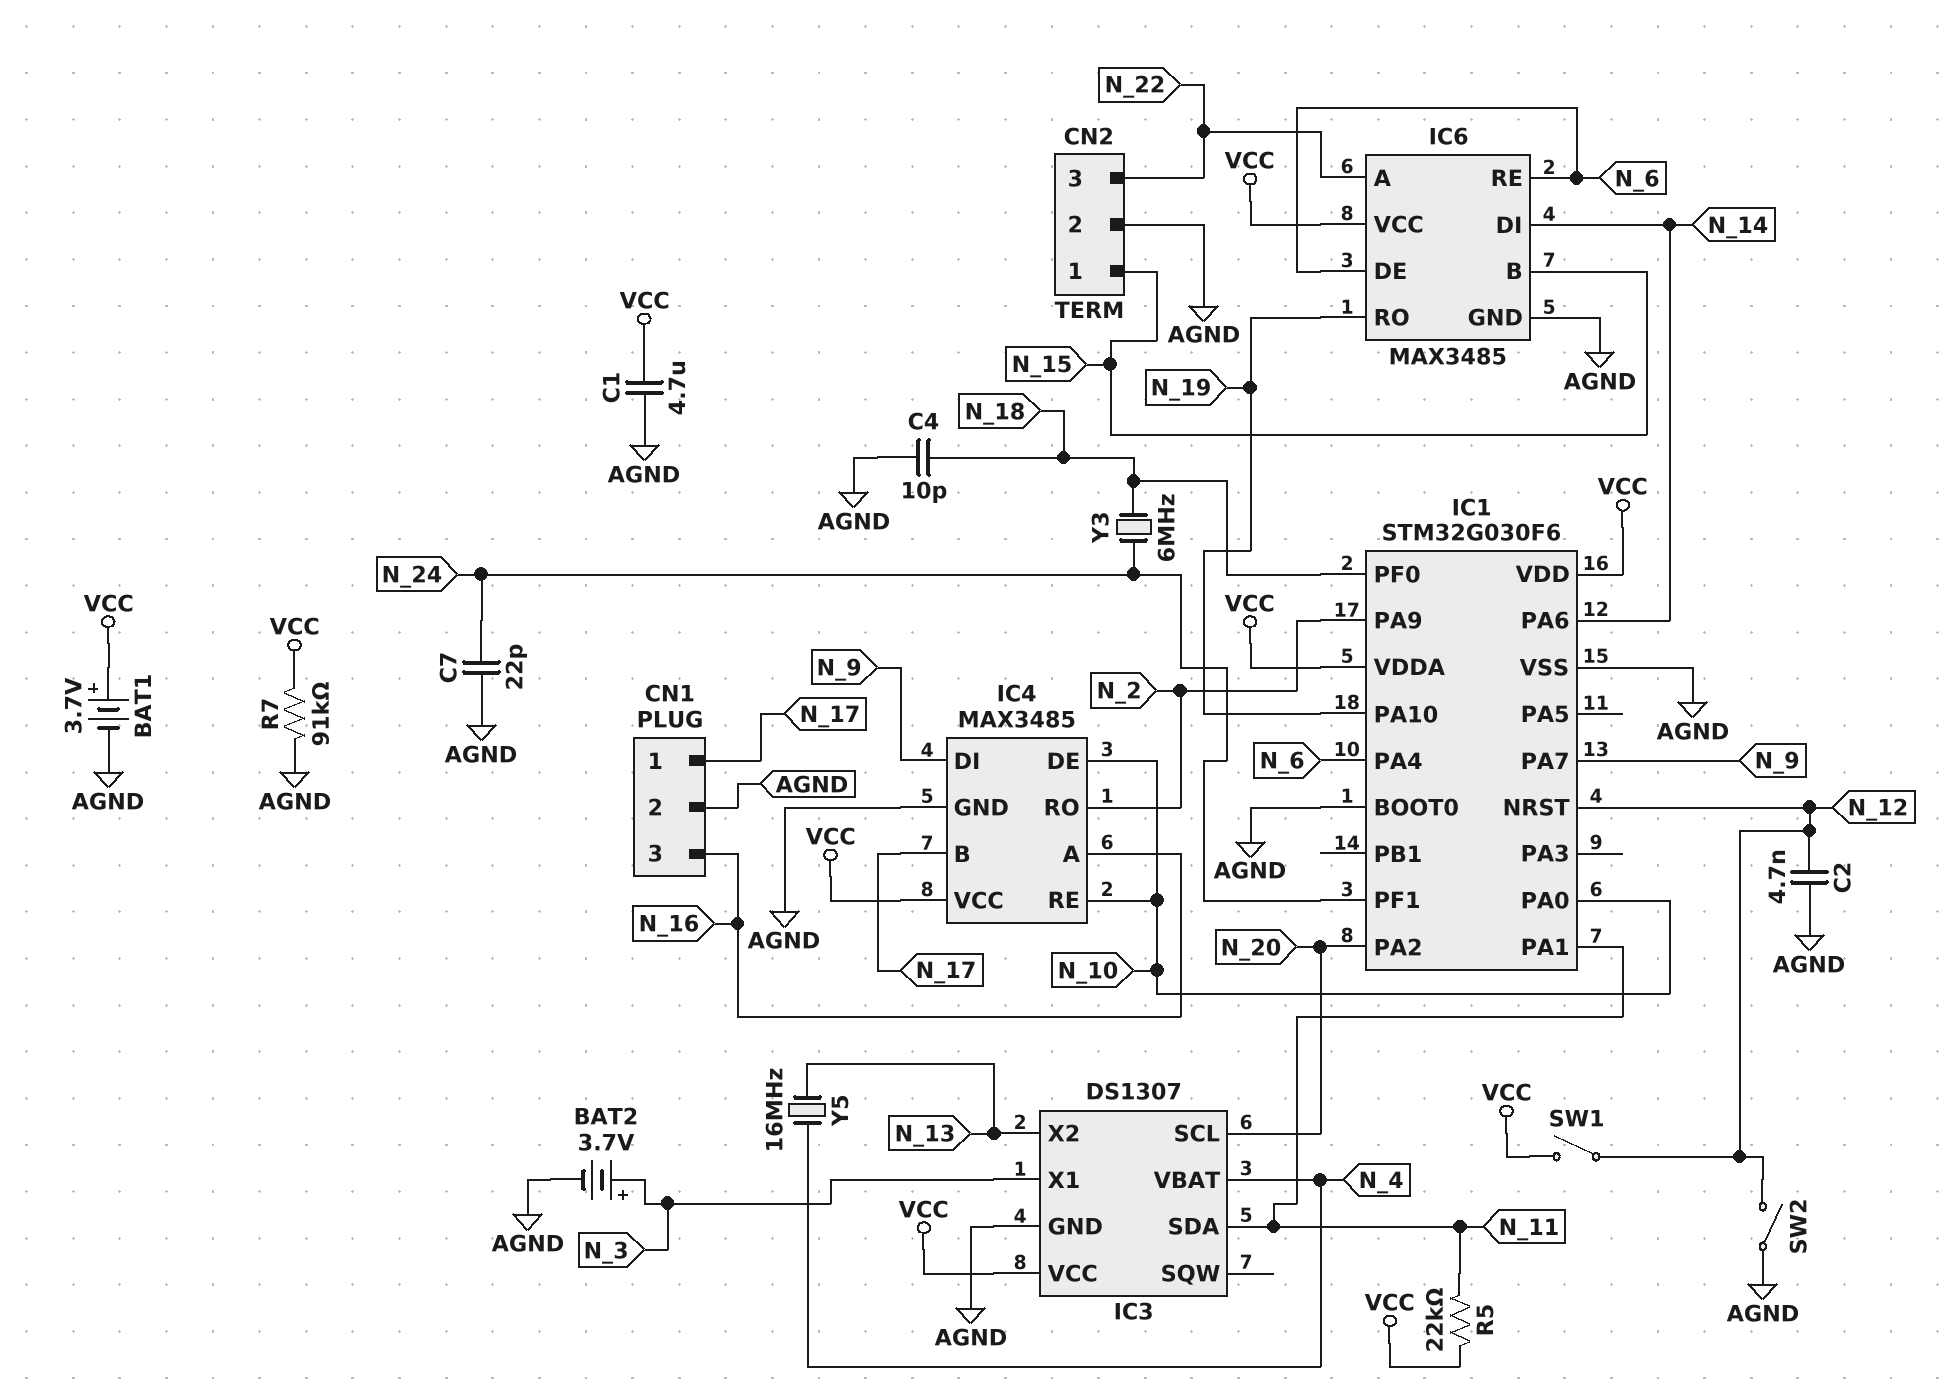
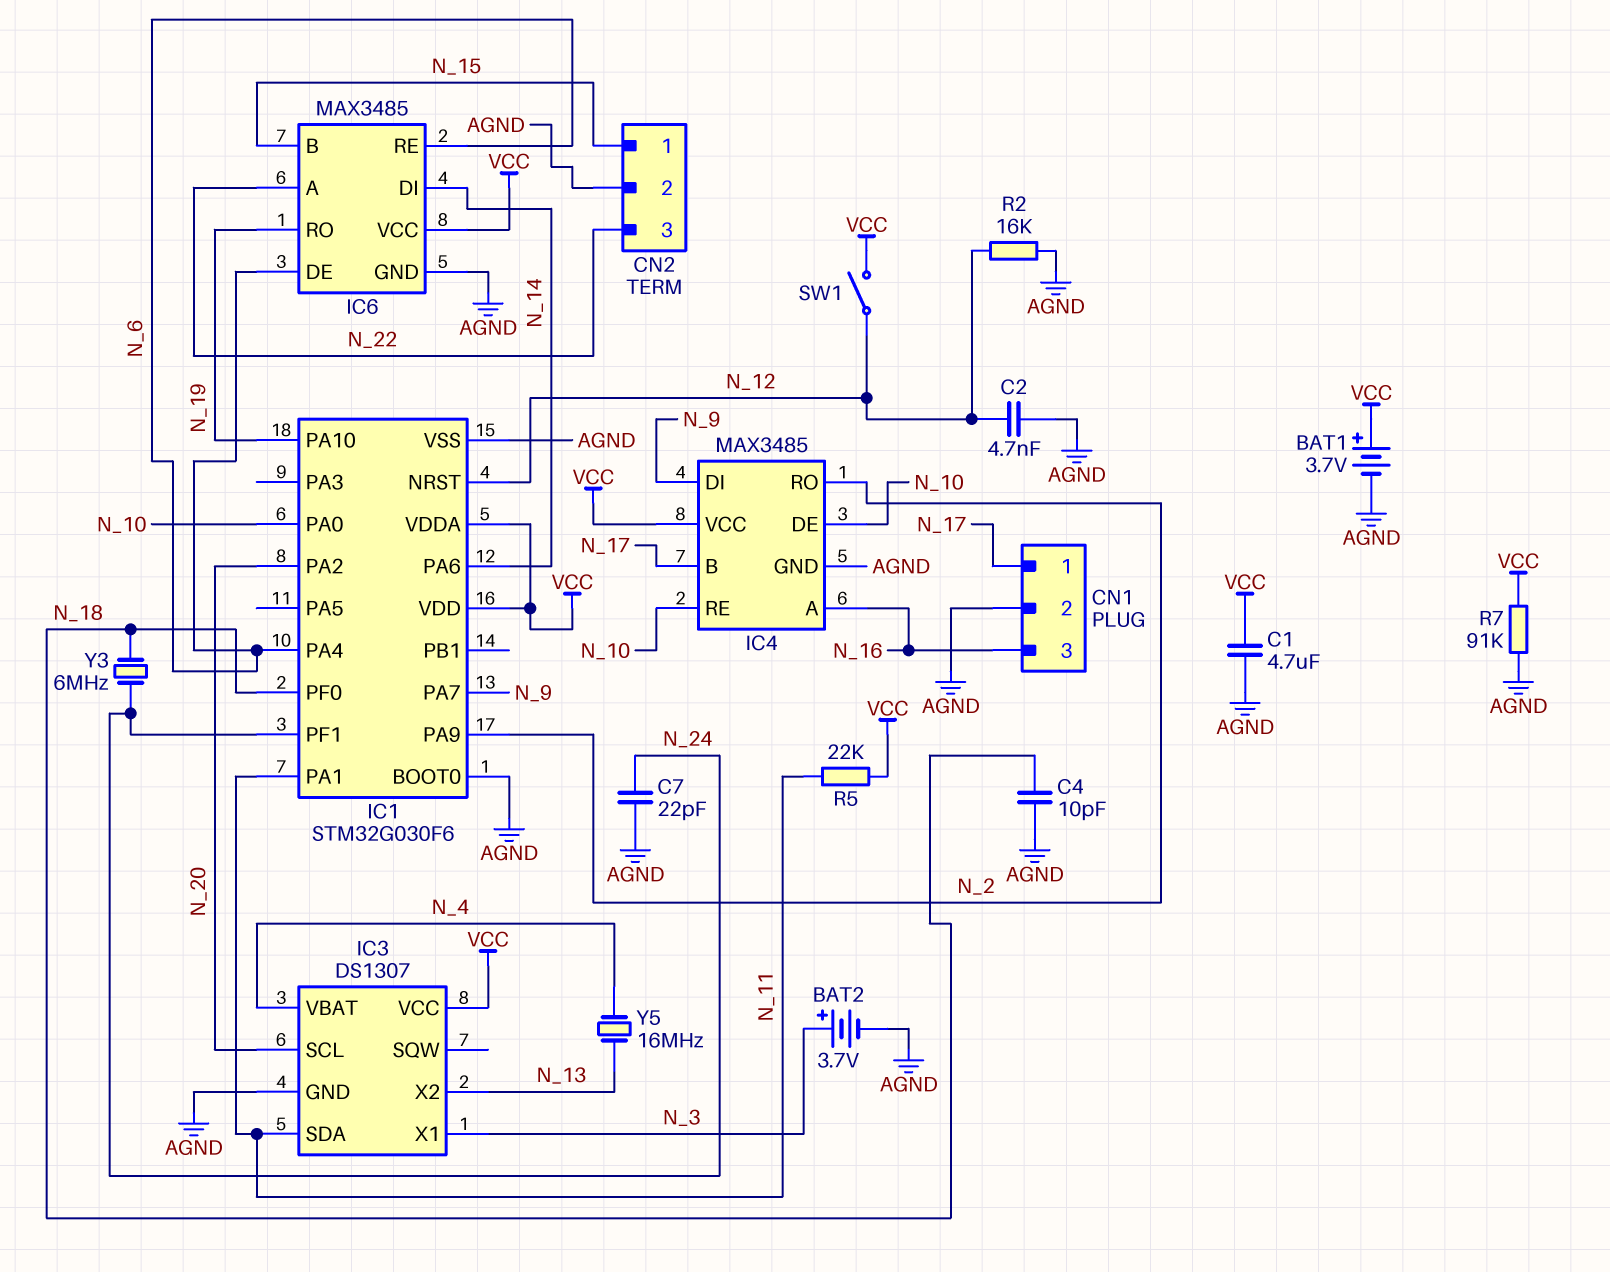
R2: none -> 16k (AGND, N_12)
SW2: switch (AGND, N_12) -> none

